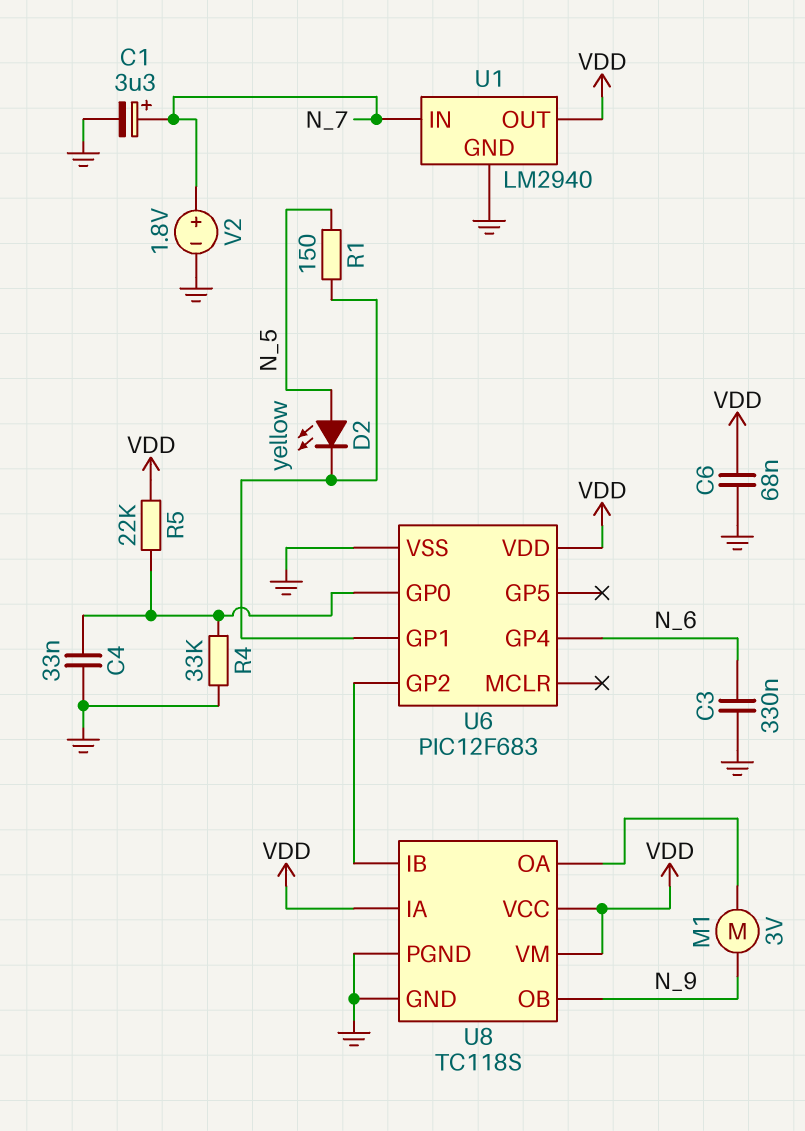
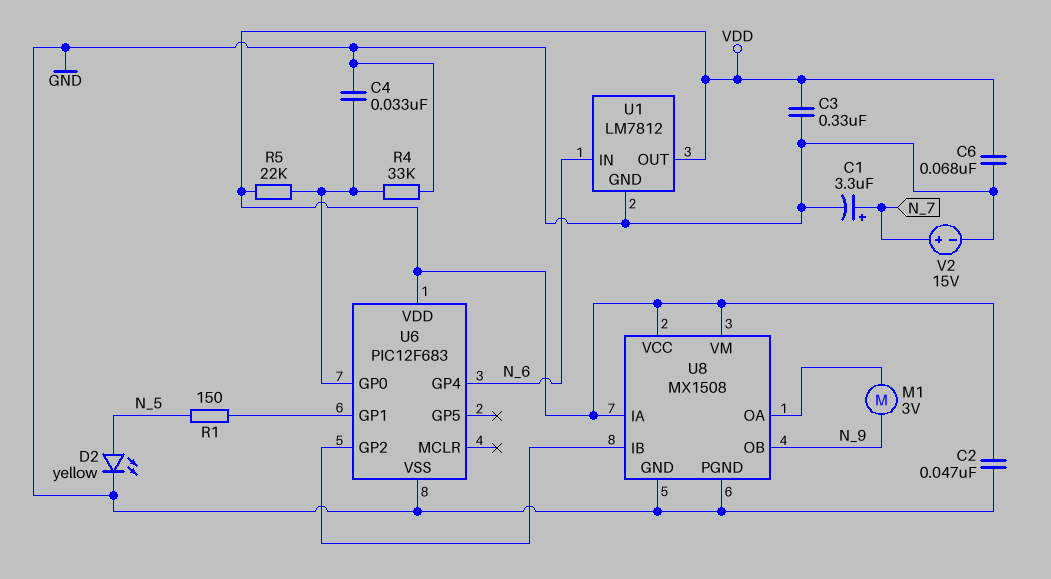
C2: none -> 47nF (GND, VDD)
C3: 330nF (GND, N_6) -> 330nF (GND, VDD)
D2: LED yellow (A N_5, K U6/GP1) -> LED yellow (A N_5, K GND)
U1: LM2940 -> LM7812
U1 pin IN: N_7 -> N_6
U8: TC118S -> MX1508
V2: 1.8V (plus N_7, minus GND) -> 15V (plus N_7, minus GND)

